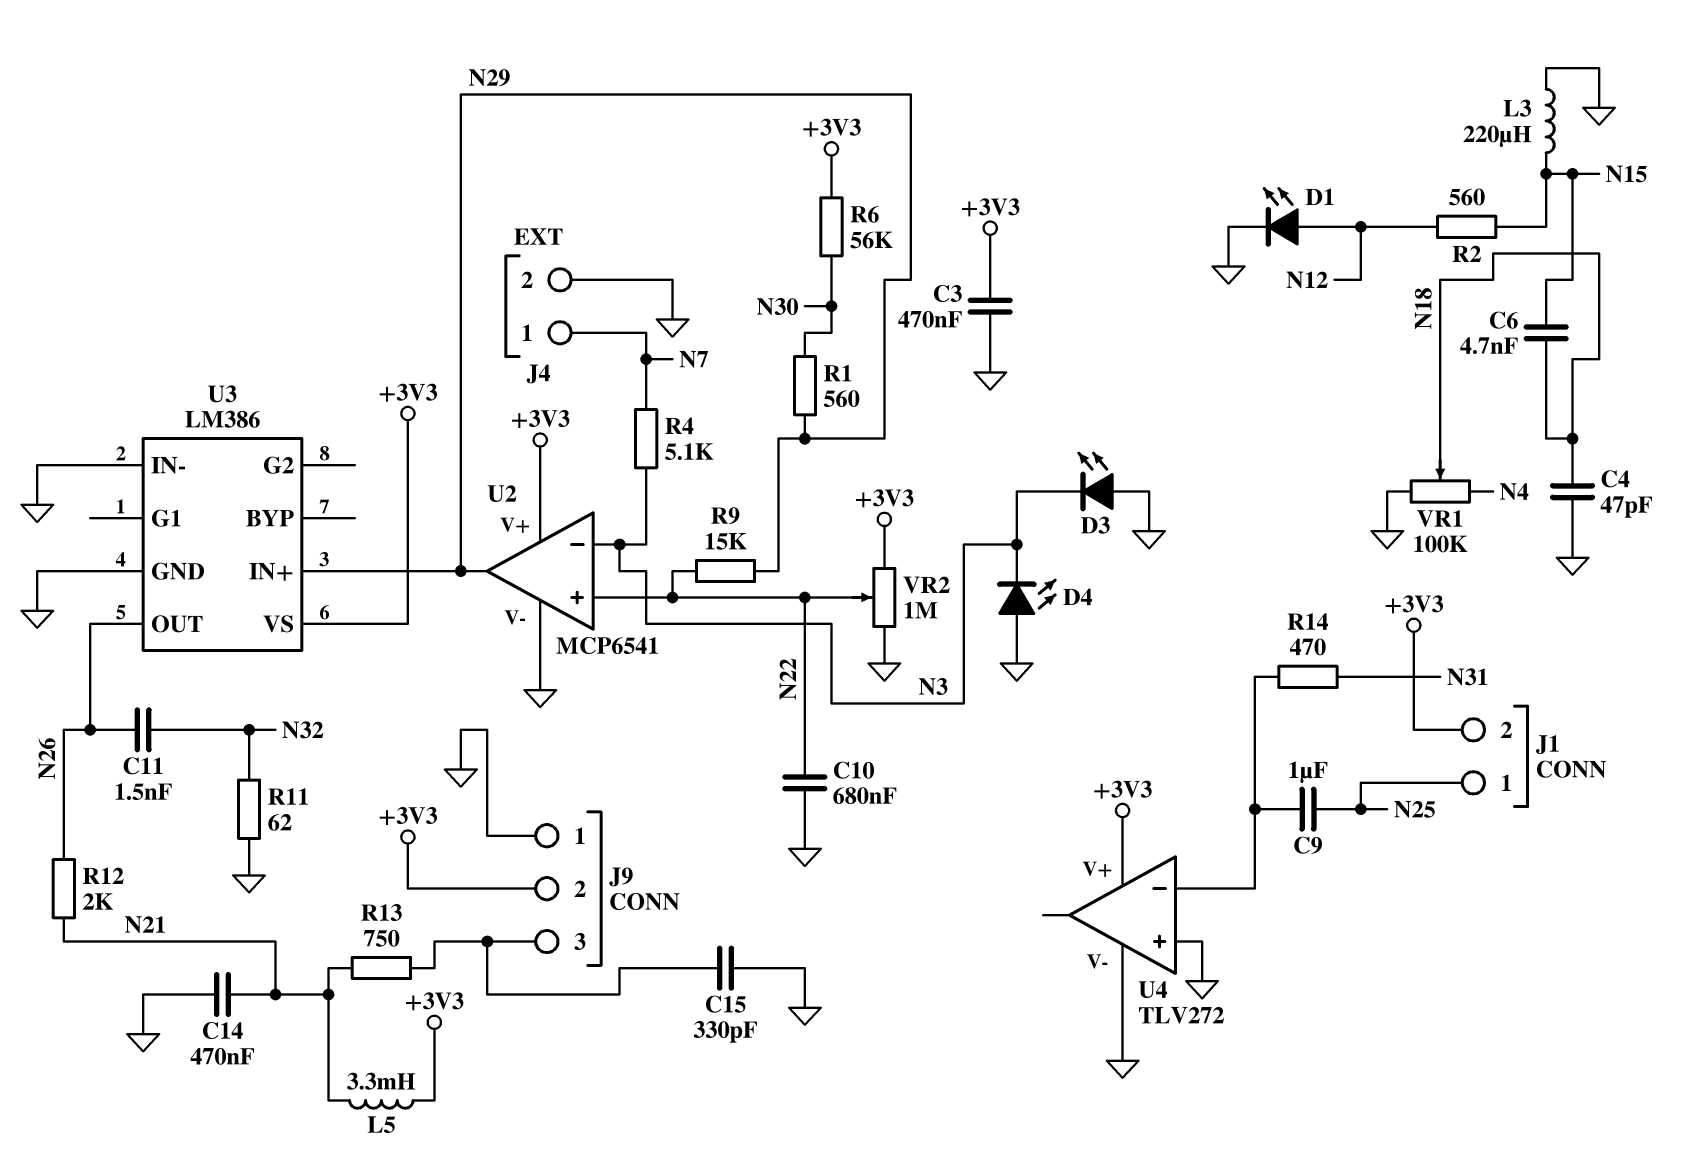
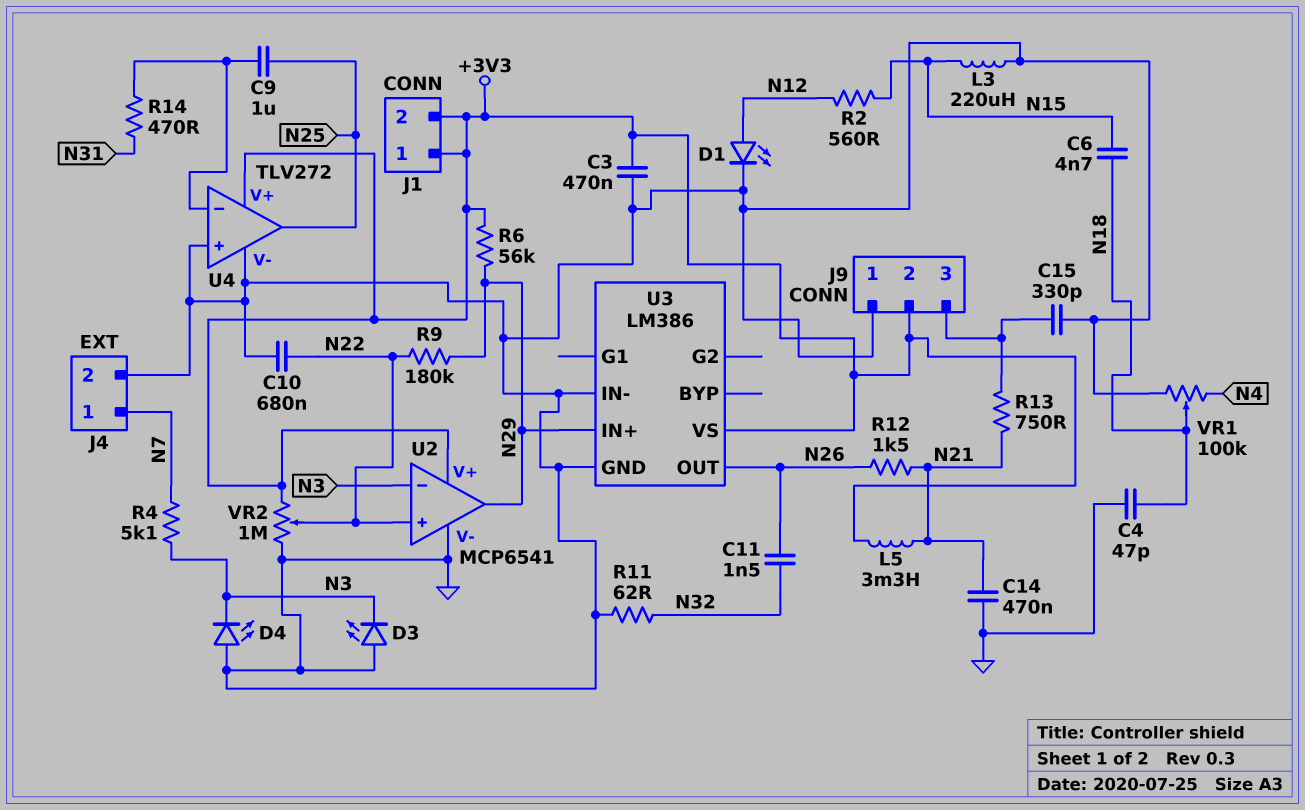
J1 pin 1: N25 -> +3V3
R1: 560 (N29, N30) -> none
R6: 56k (+3V3, N30) -> 56k (+3V3, N29)
R9: 15k (N22, N29) -> 180k (N22, N29)
R12: 2k (N21, N26) -> 1.5k (N21, N26)
U4 pin out: none -> N25

